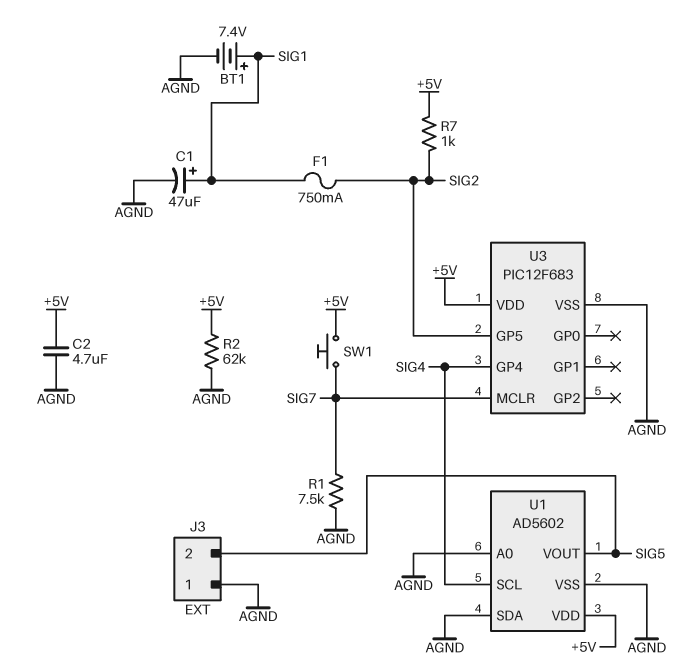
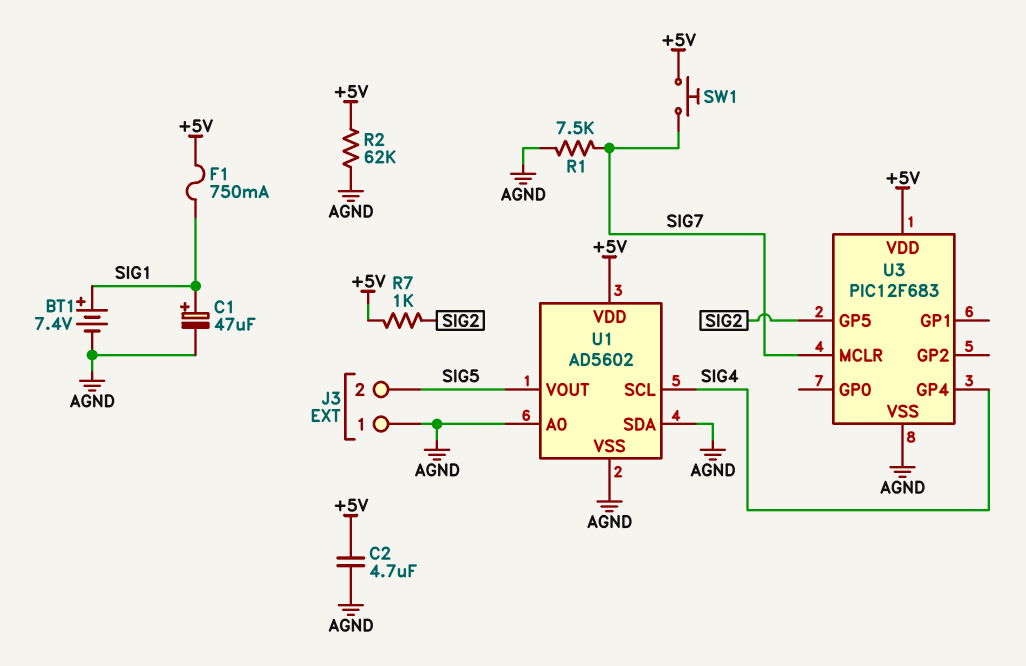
F1: 750mA (SIG1, SIG2) -> 750mA (+5V, SIG1)

